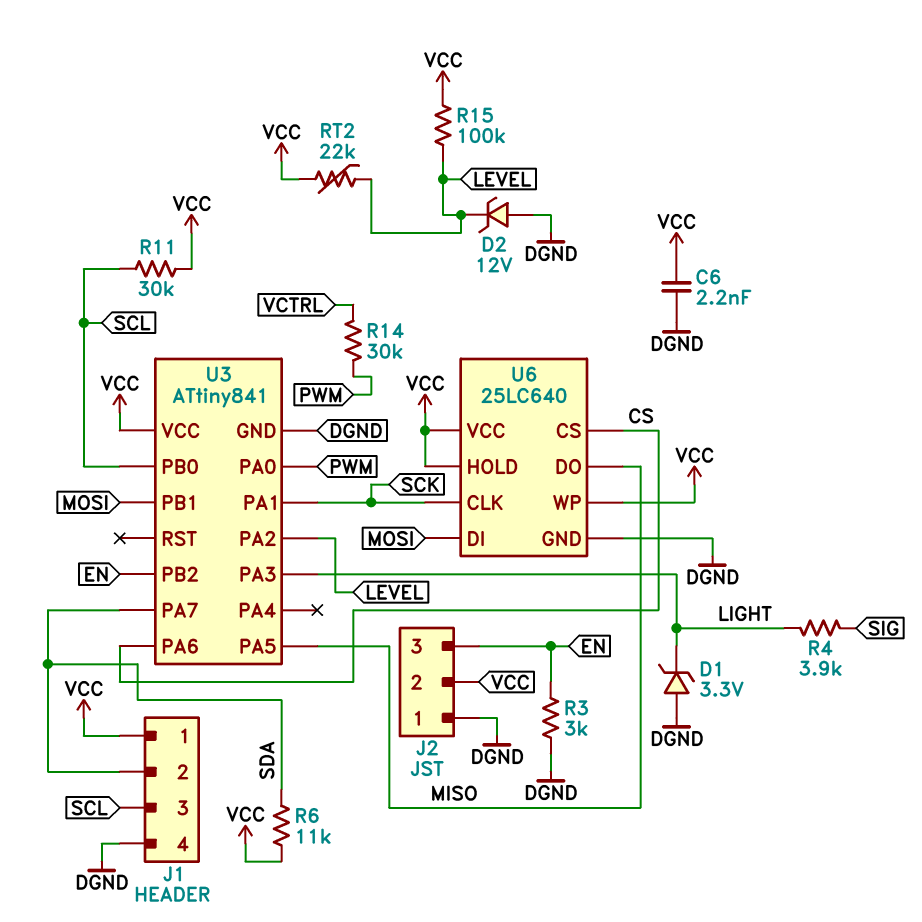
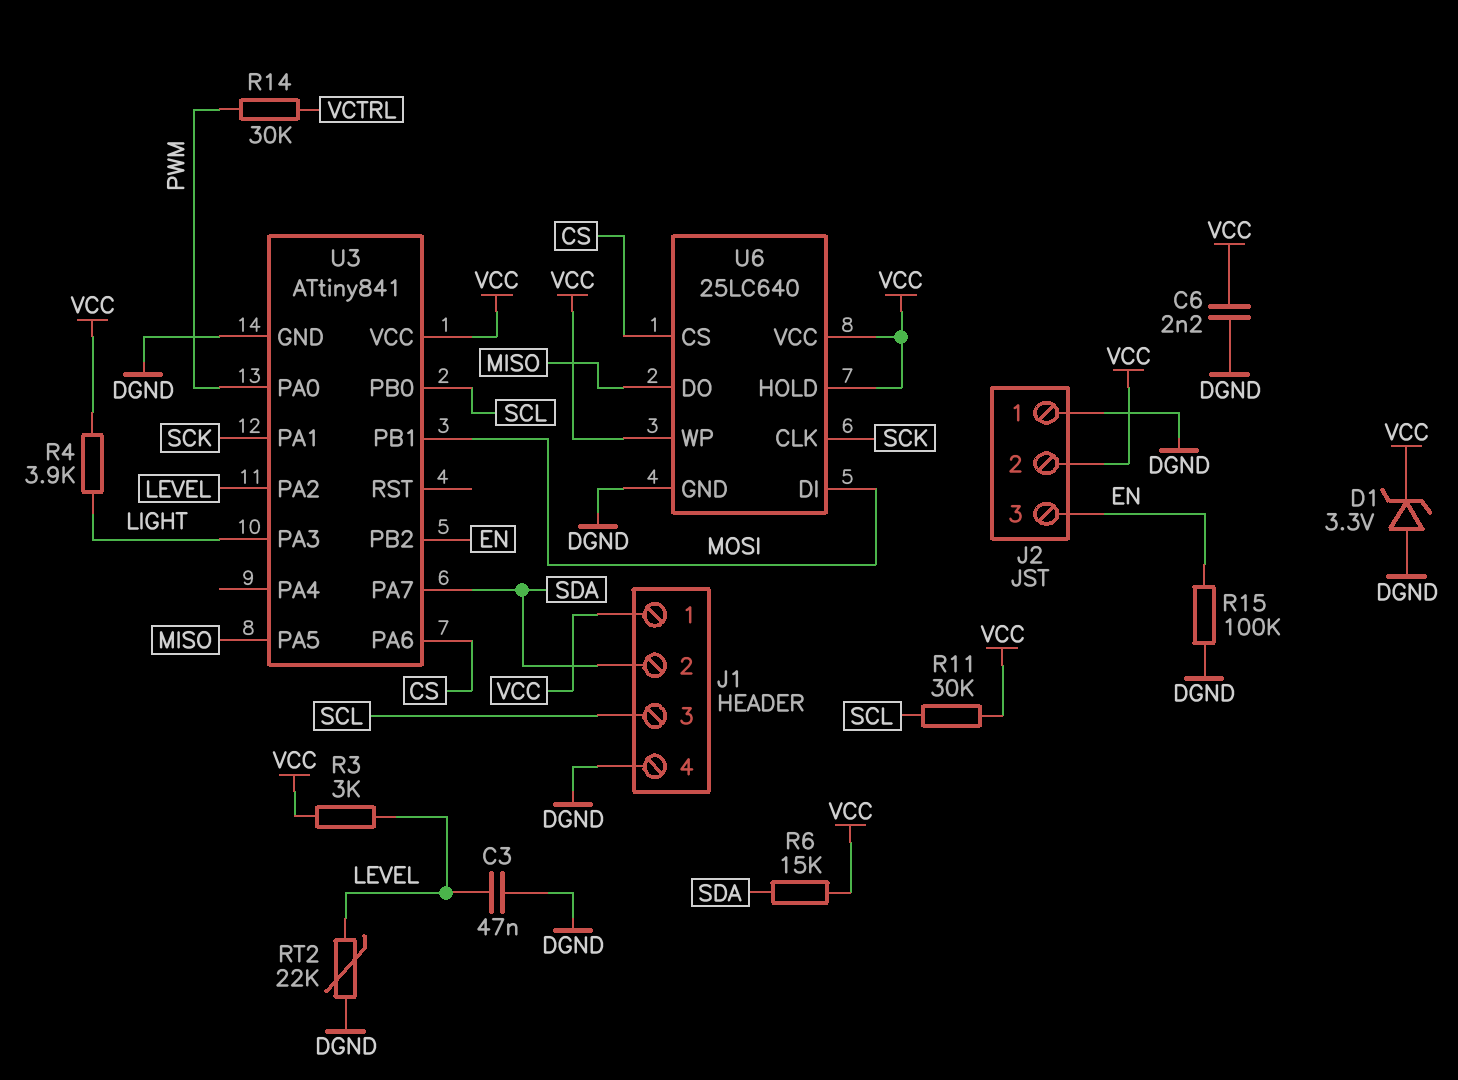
C3: none -> 47nF (DGND, LEVEL)
D1: zener 3.3V (A DGND, K LIGHT) -> zener 3.3V (A DGND, K VCC)
D2: zener 12V (A DGND, K LEVEL) -> none
R3: 3k (DGND, EN) -> 3k (LEVEL, VCC)
R4: 3.9k (LIGHT, SIG) -> 3.9k (LIGHT, VCC)
R6: 11k (SDA, VCC) -> 15k (SDA, VCC)
R15: 100k (LEVEL, VCC) -> 100k (DGND, EN)
RT2: 22k (LEVEL, VCC) -> 22k (DGND, LEVEL)

